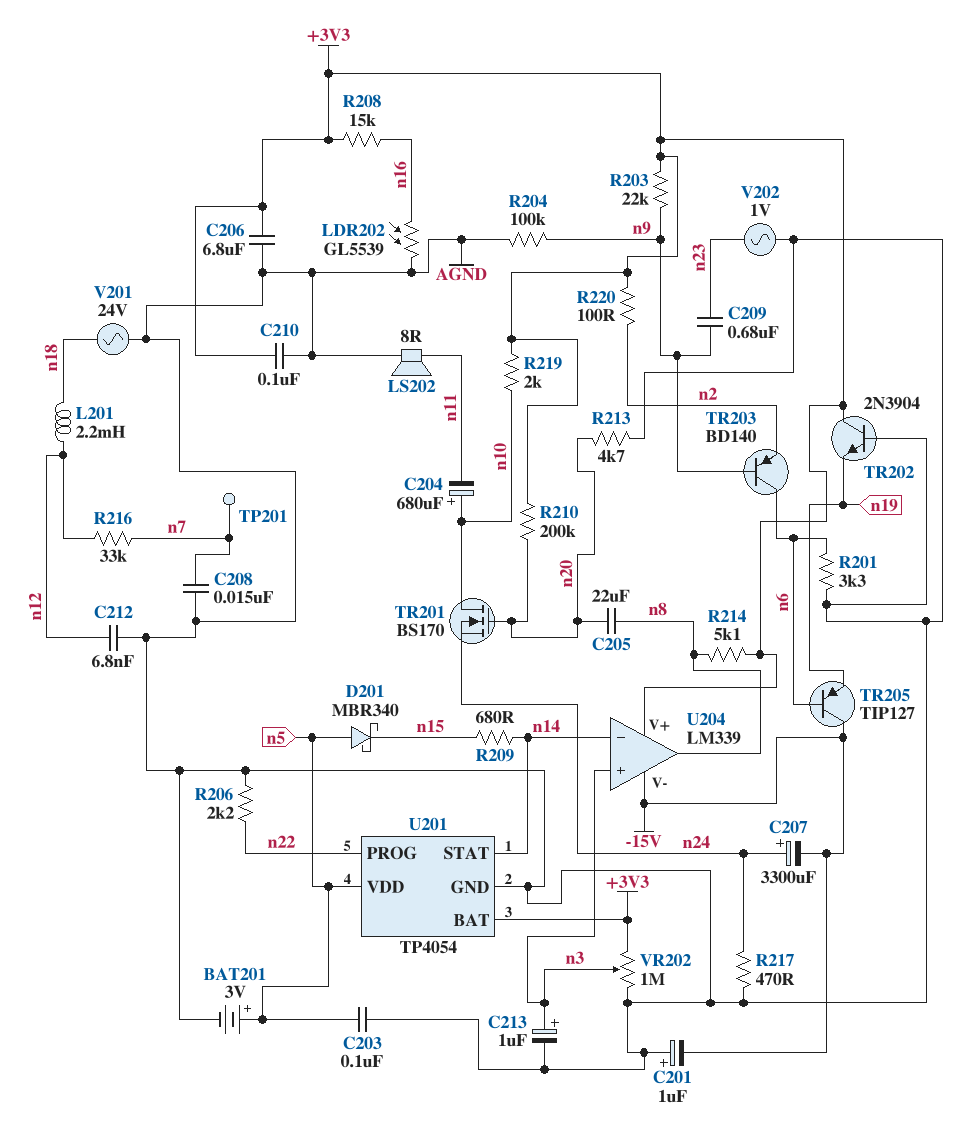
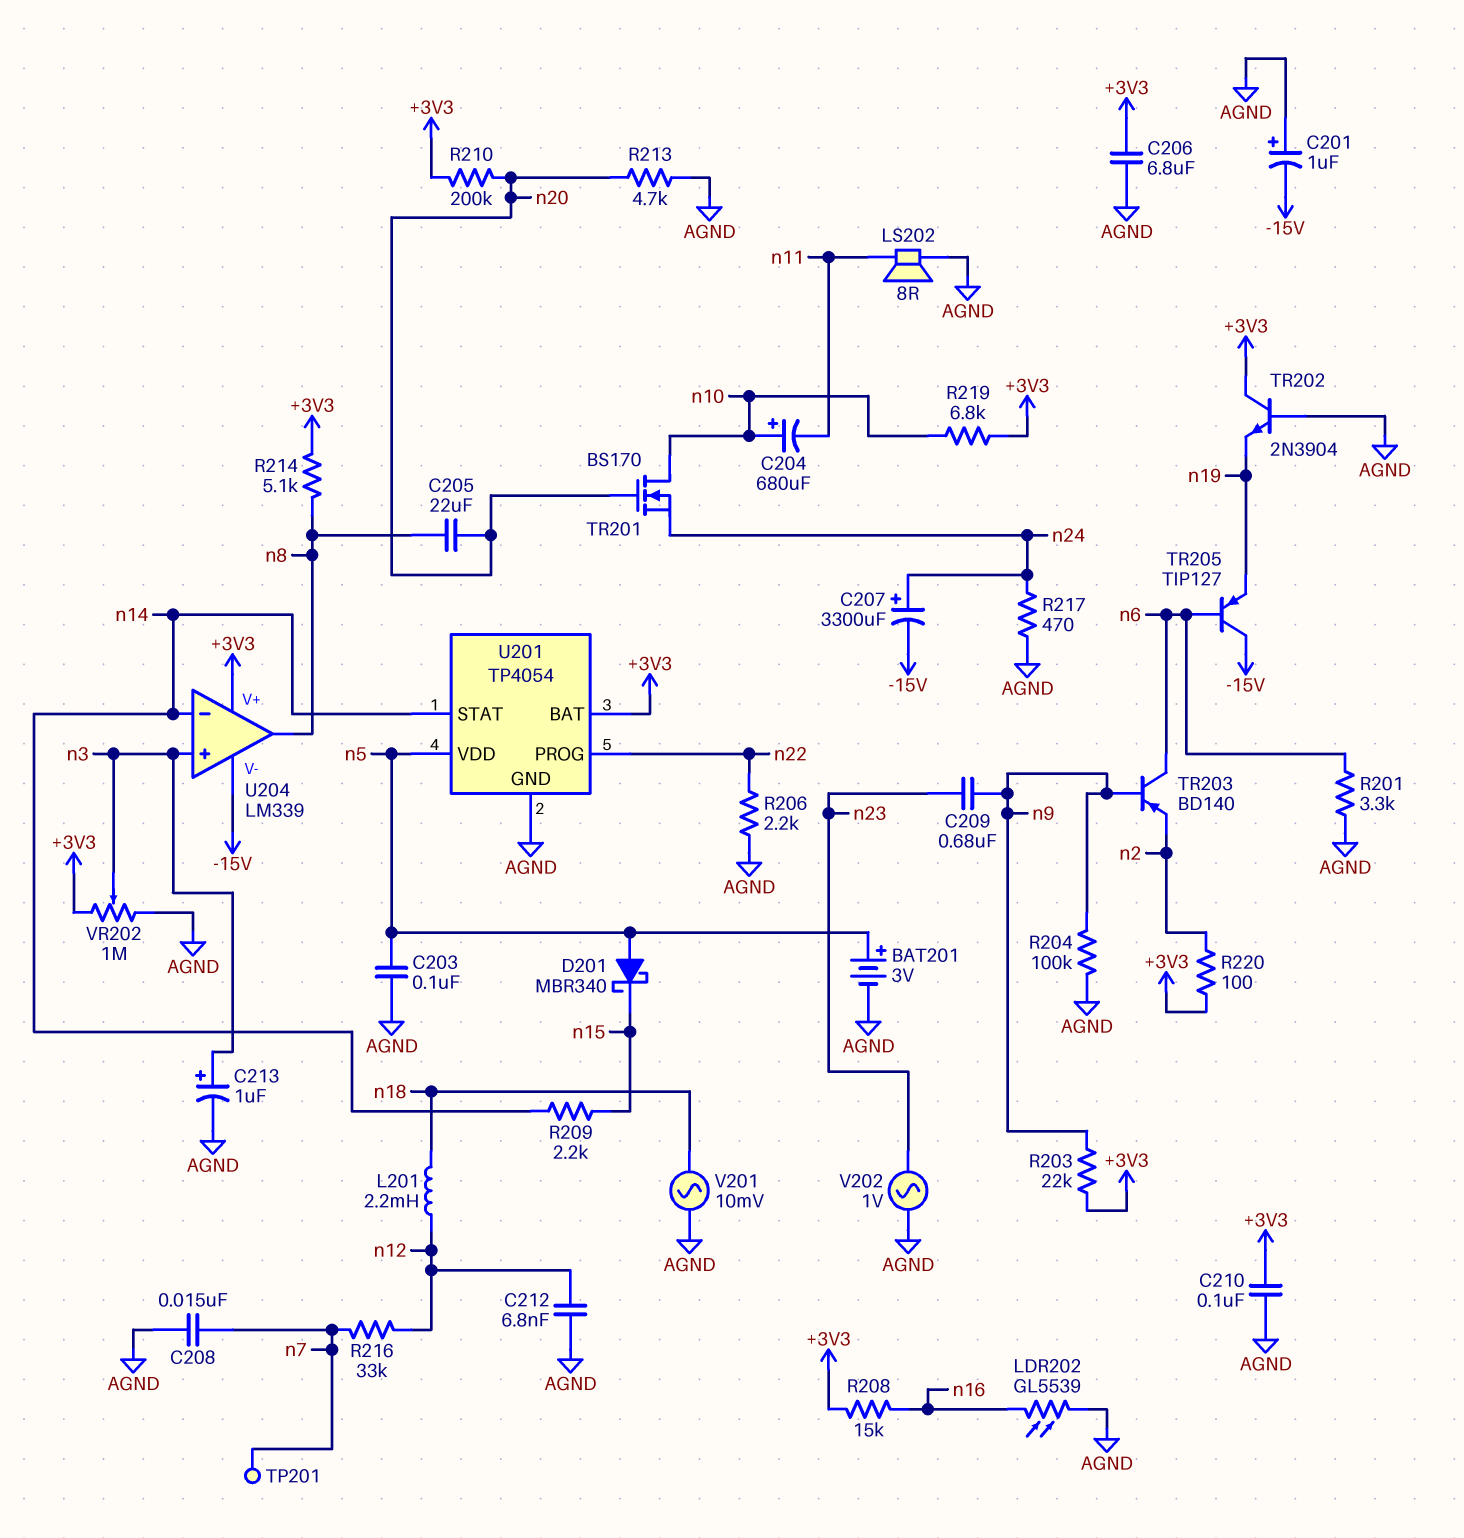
R209: 680 (n14, n15) -> 2.2k (n14, n15)
R219: 2k (+3V3, n10) -> 6.8k (+3V3, n10)
V201: AC 24V (AGND, n18) -> AC 10mV (AGND, n18)

